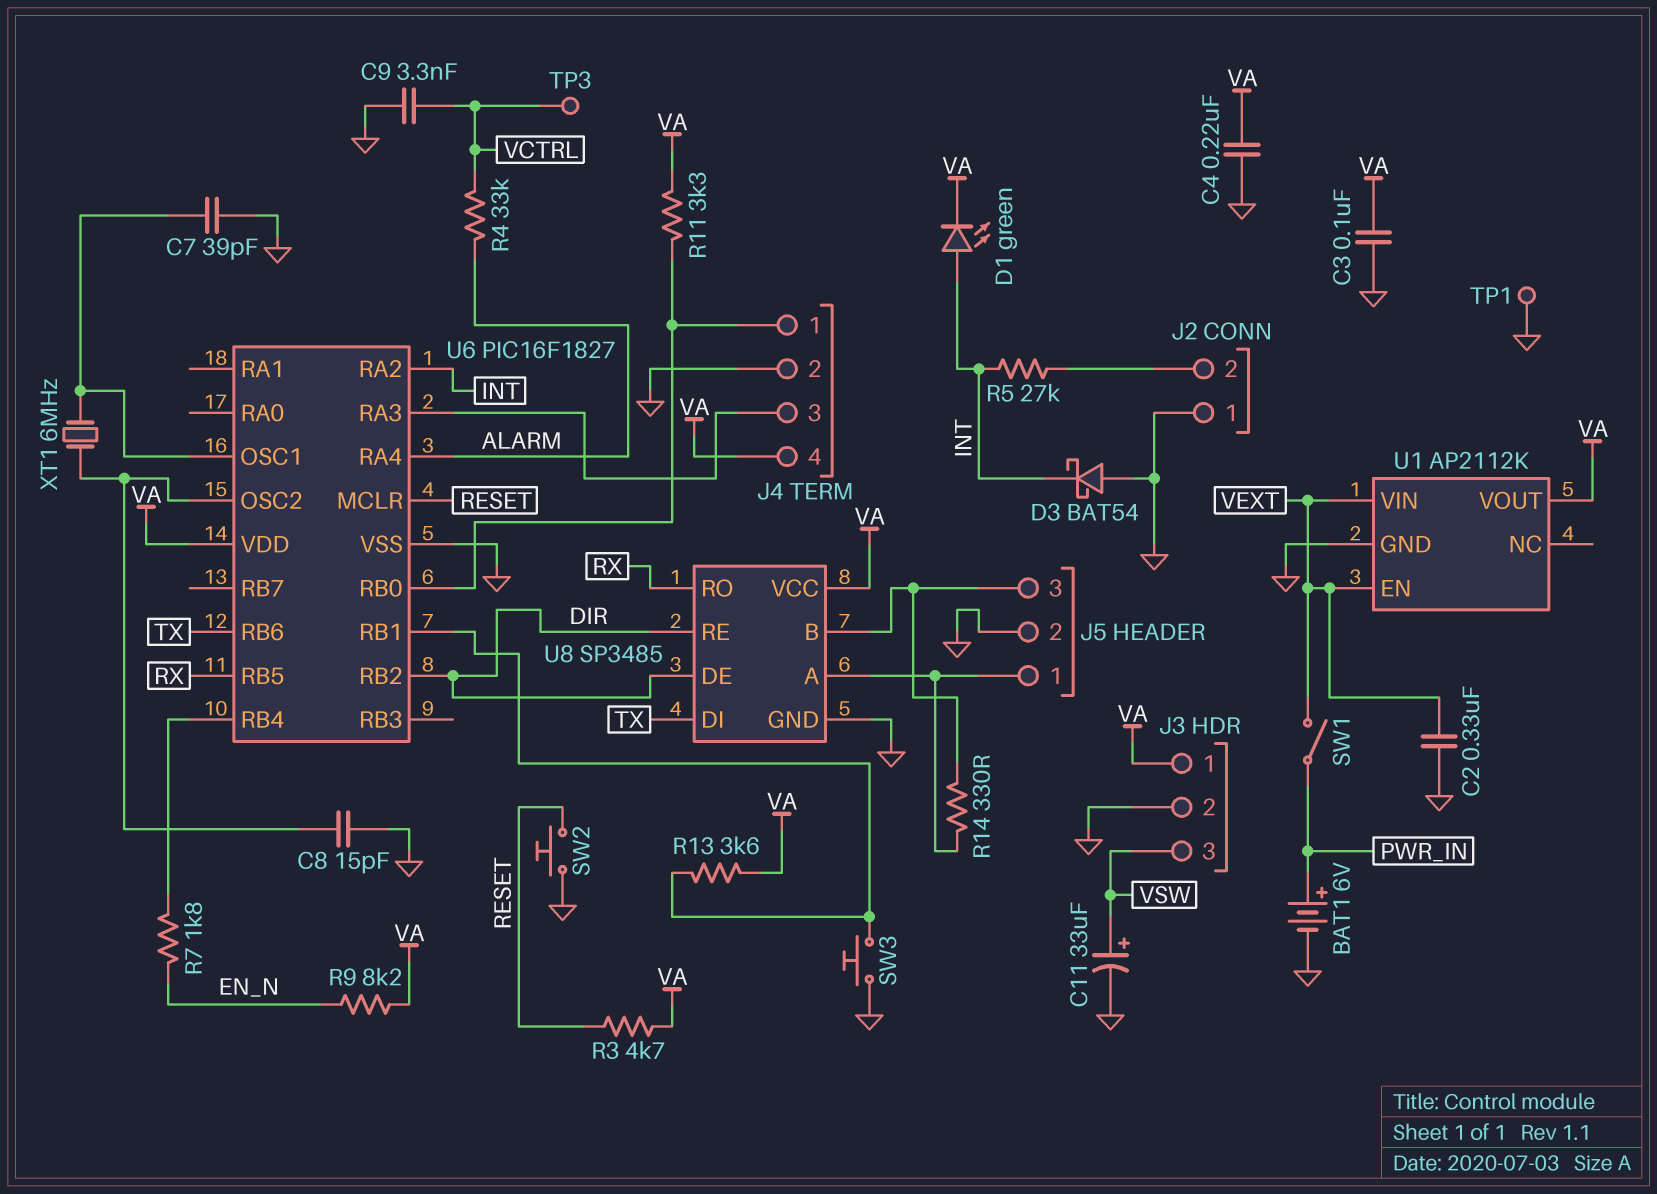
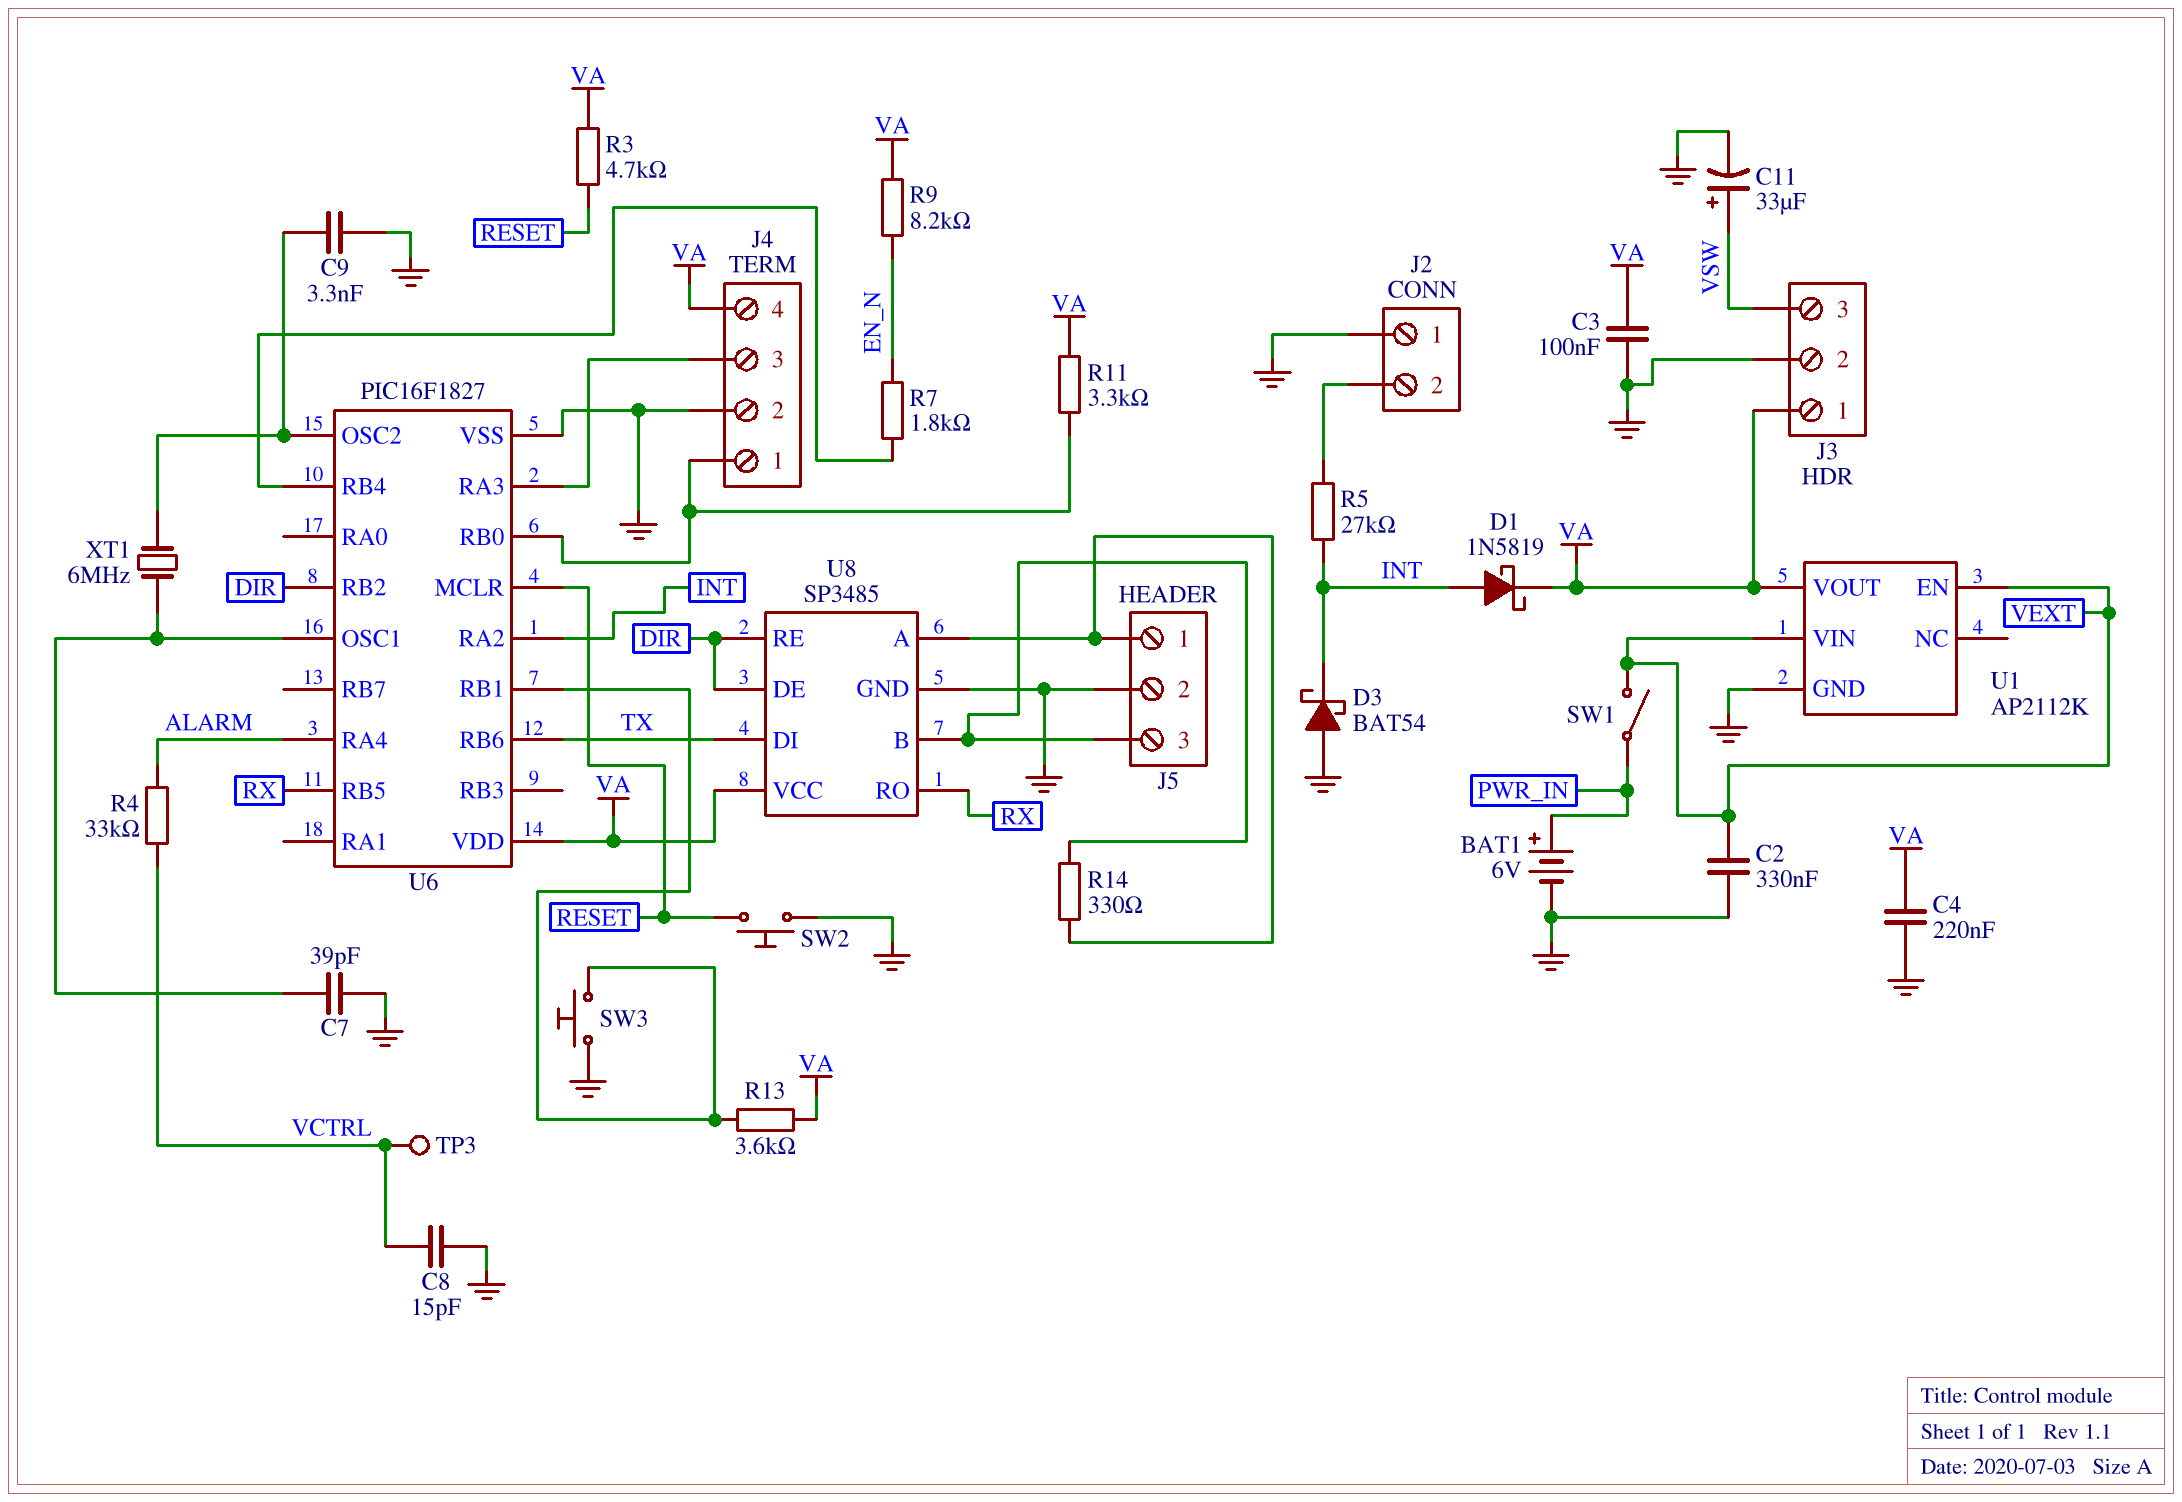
C8: 15pF (GND, U6/OSC2) -> 15pF (GND, VCTRL)
C9: 3.3nF (GND, VCTRL) -> 3.3nF (GND, U6/OSC2)
D1: LED green (A INT, K VA) -> schottky 1N5819 (A INT, K VA)
TP1: test point (GND) -> none

